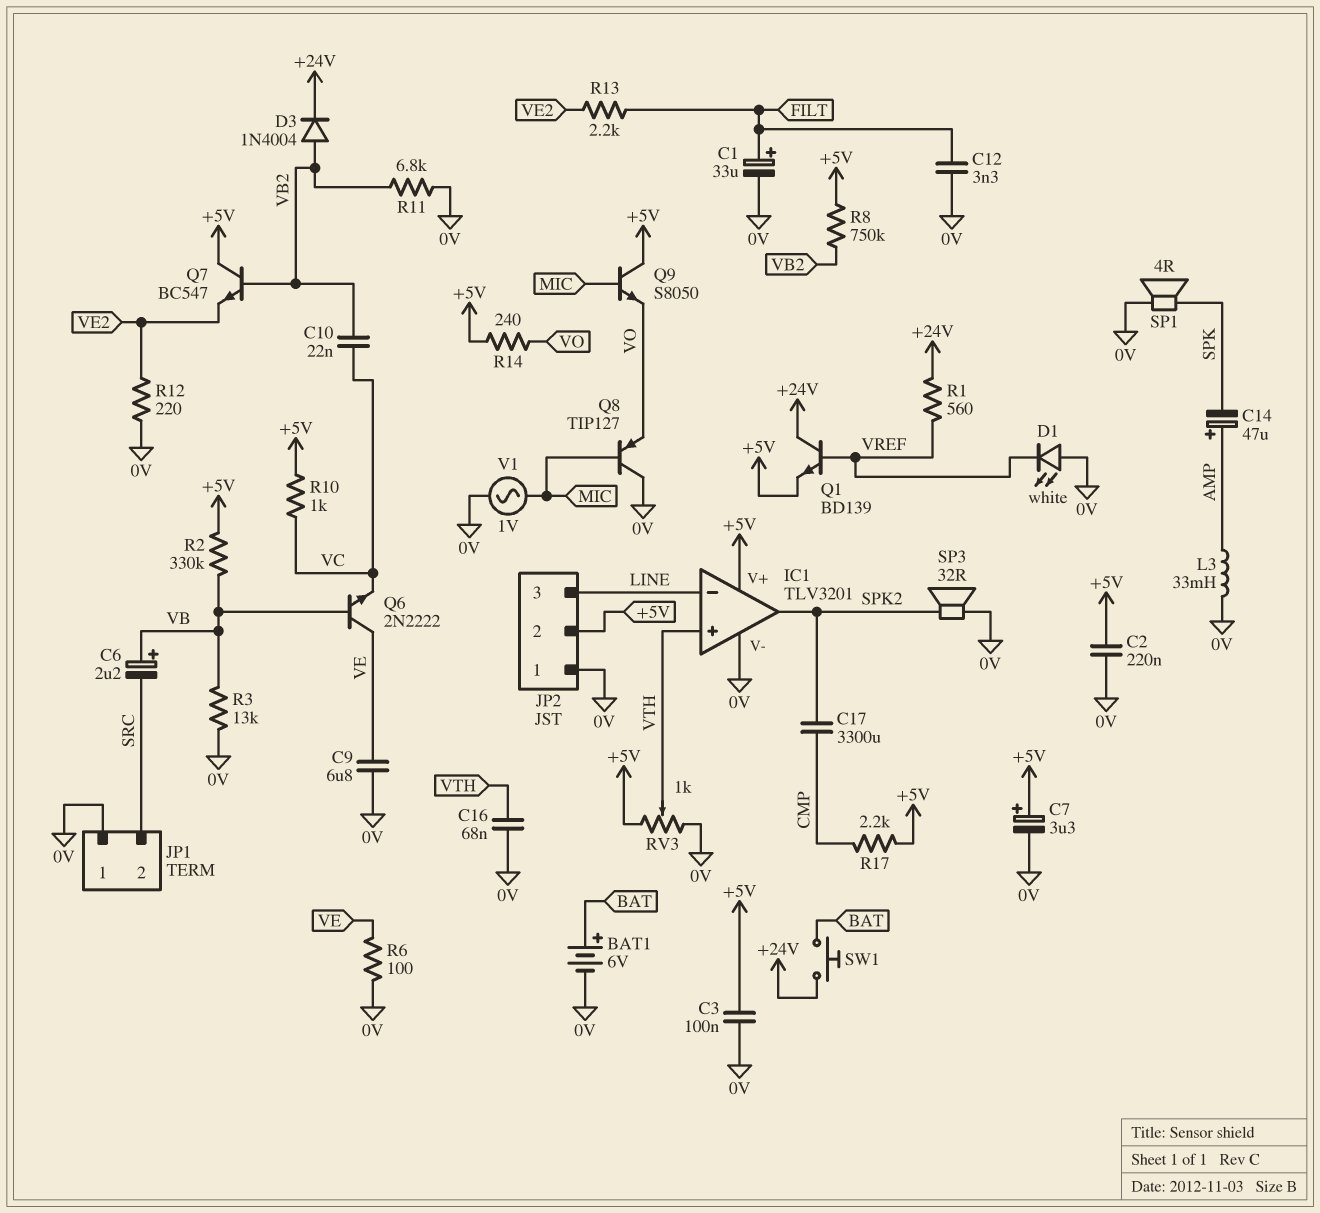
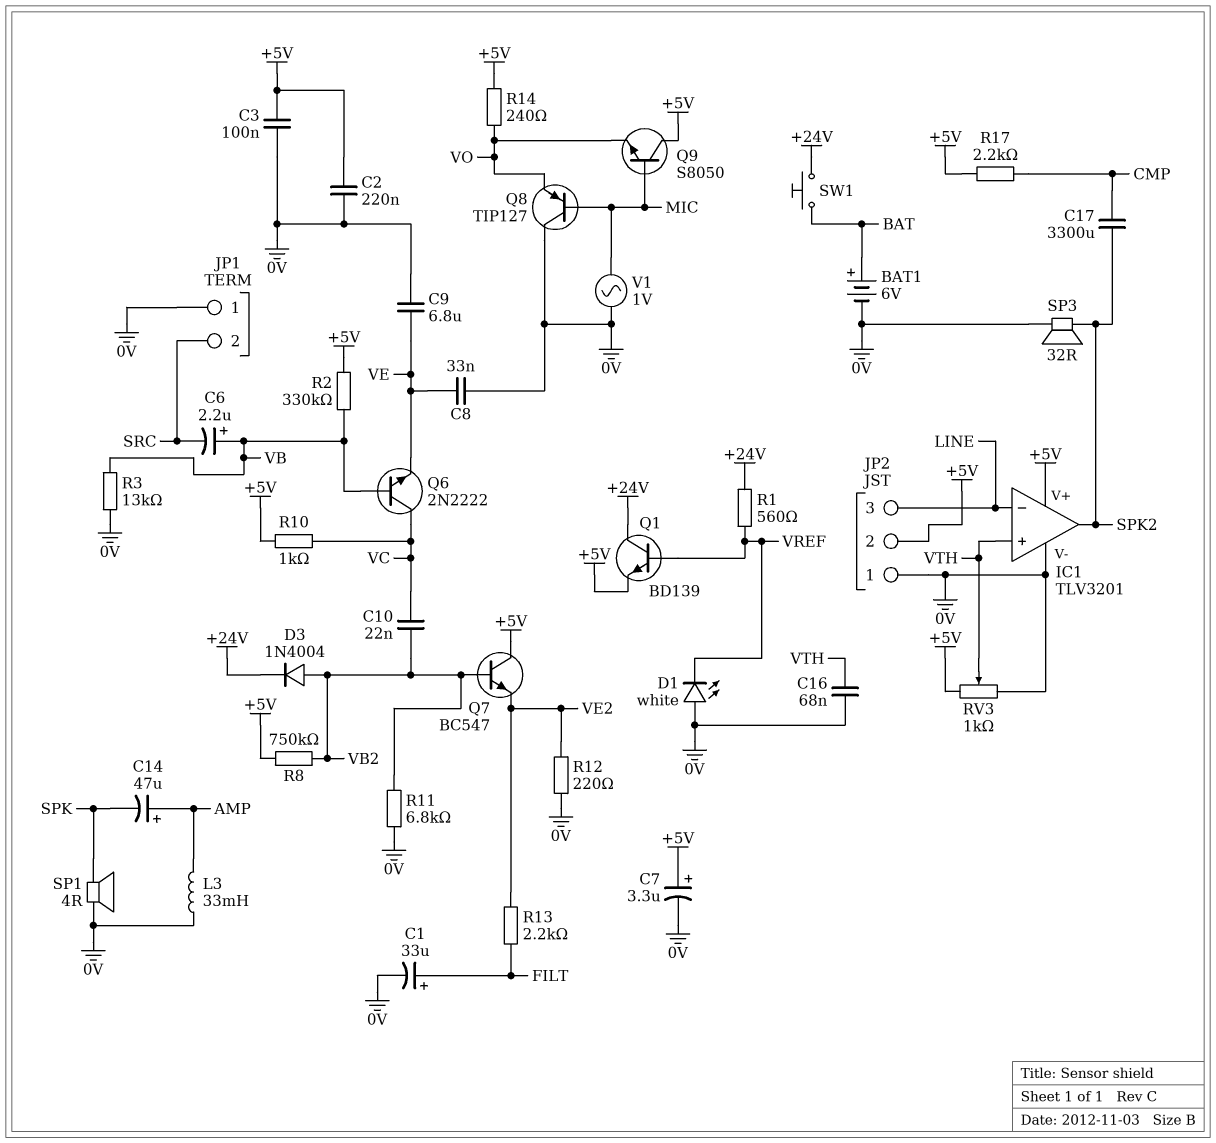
C8: none -> 33nF (0V, VE)
C12: 3.3nF (0V, FILT) -> none
Q6: NPN 2N2222 (B VB, C VE, E VC) -> NPN 2N2222 (B VB, C VC, E VE)
R6: 100 (0V, VE) -> none

